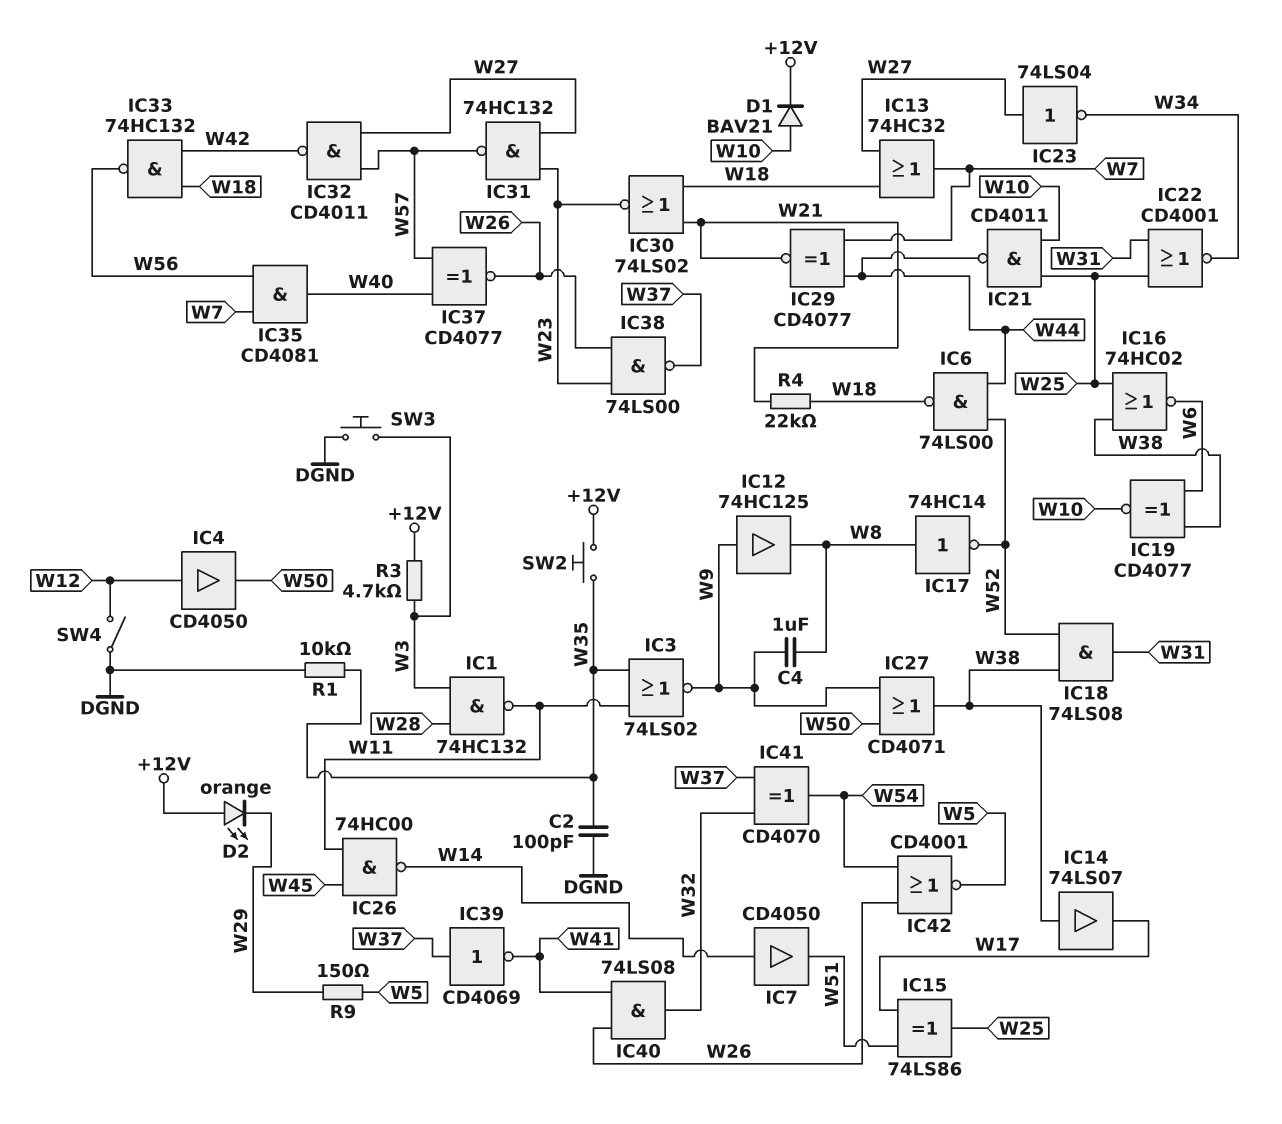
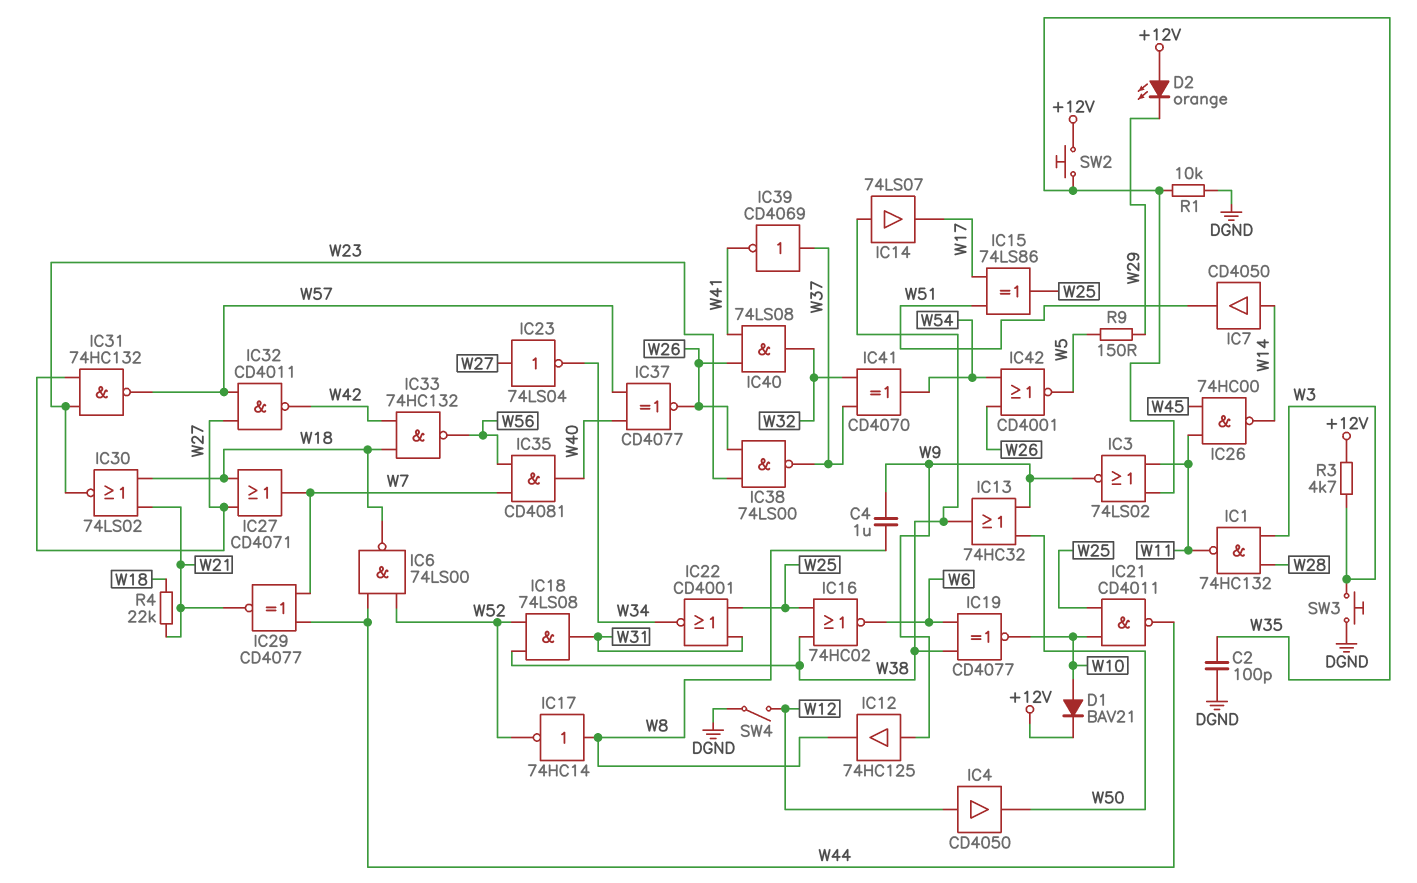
IC13: OR 74HC32 (in W18, in W27, out W7) -> OR 74HC32 (in W9, in W50, out W38)
IC27: OR CD4071 (in W9, in W50, out W38) -> OR CD4071 (in W18, in W27, out W7)

